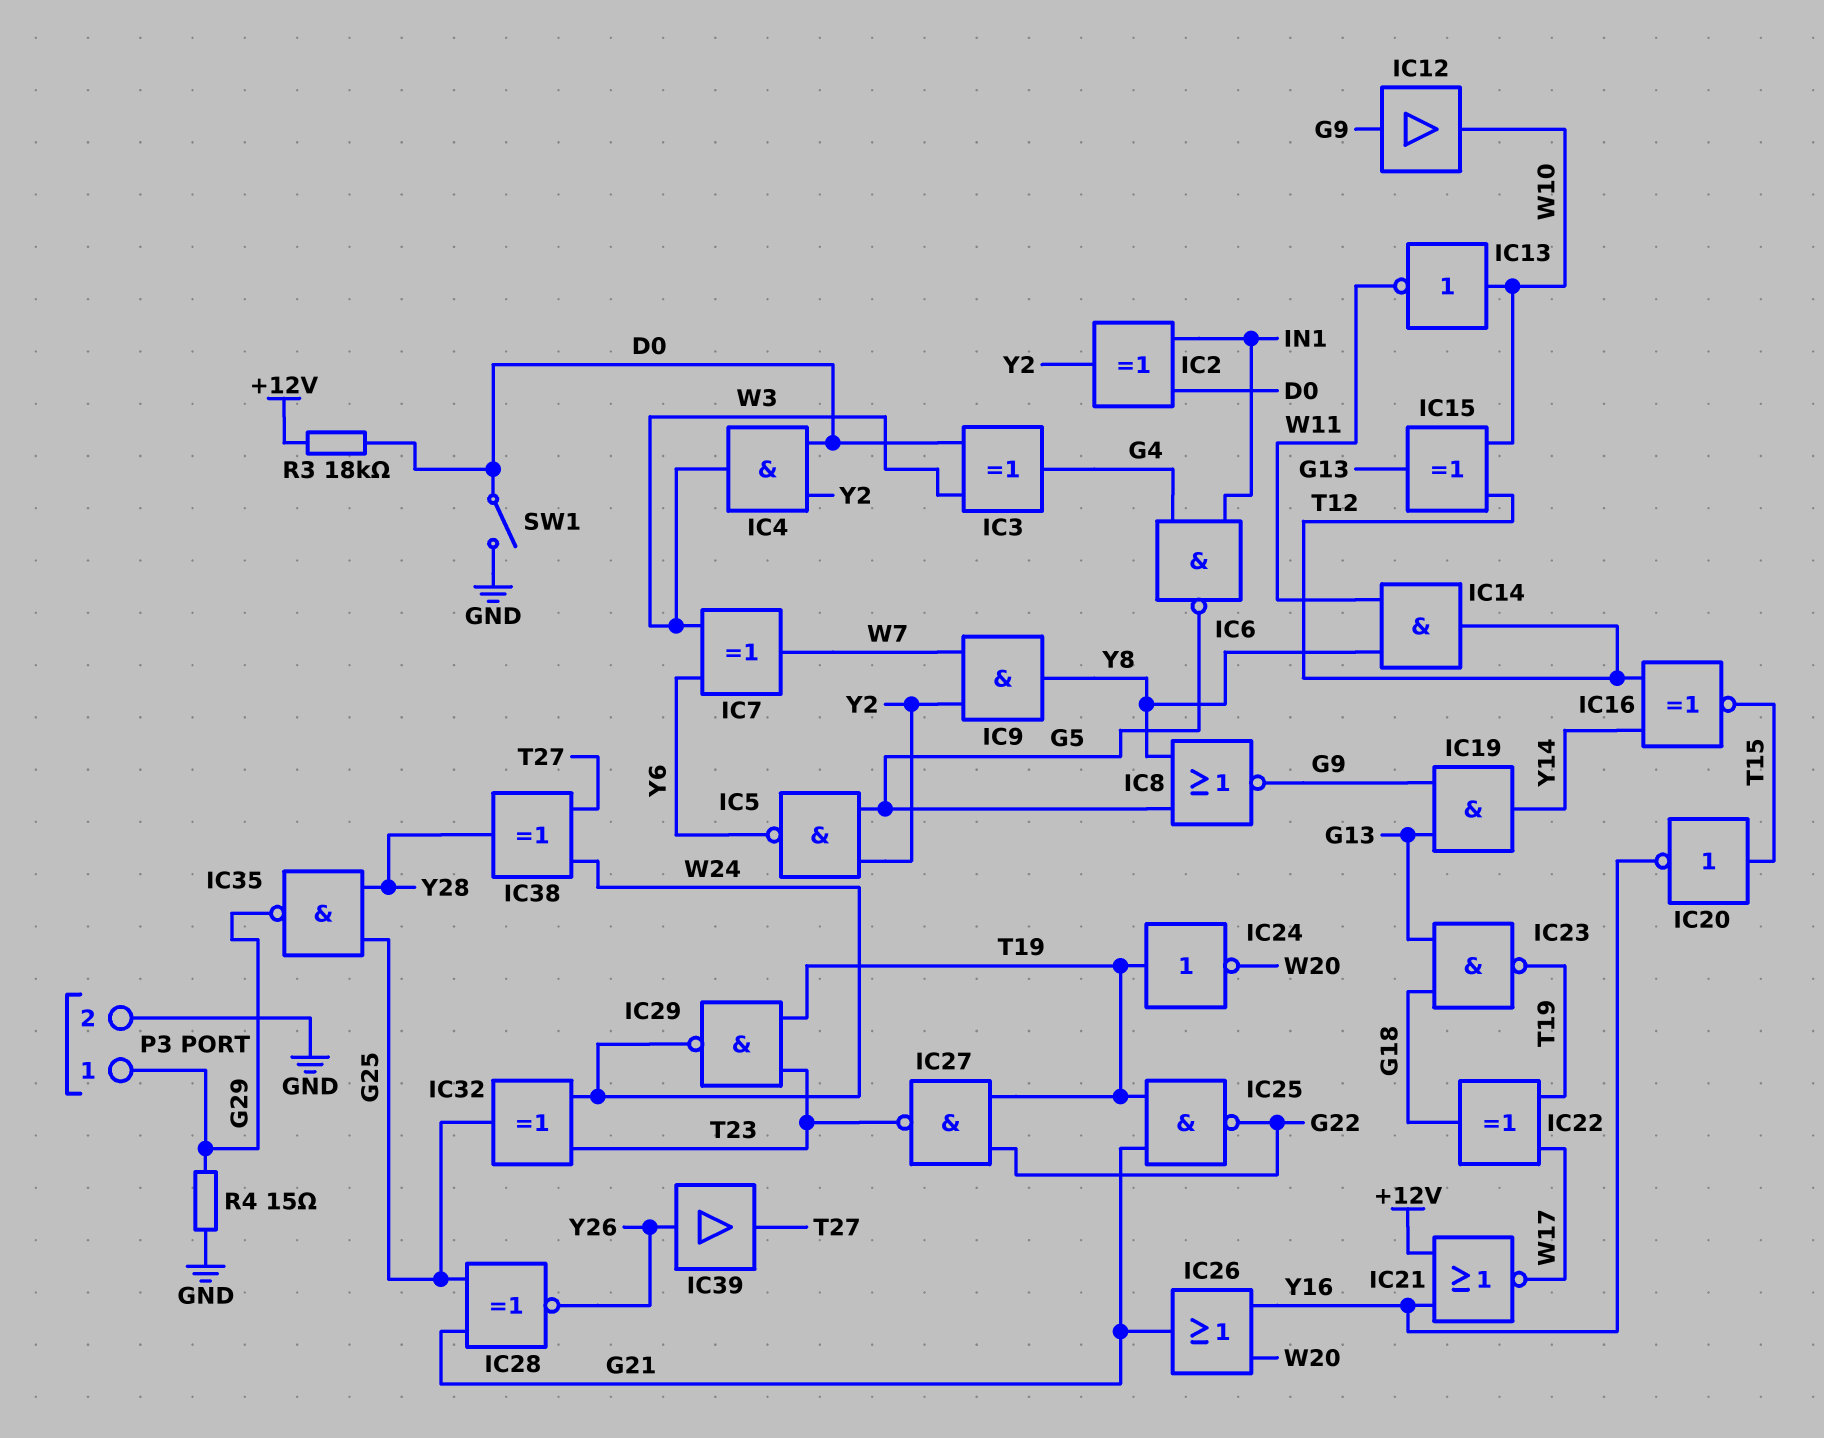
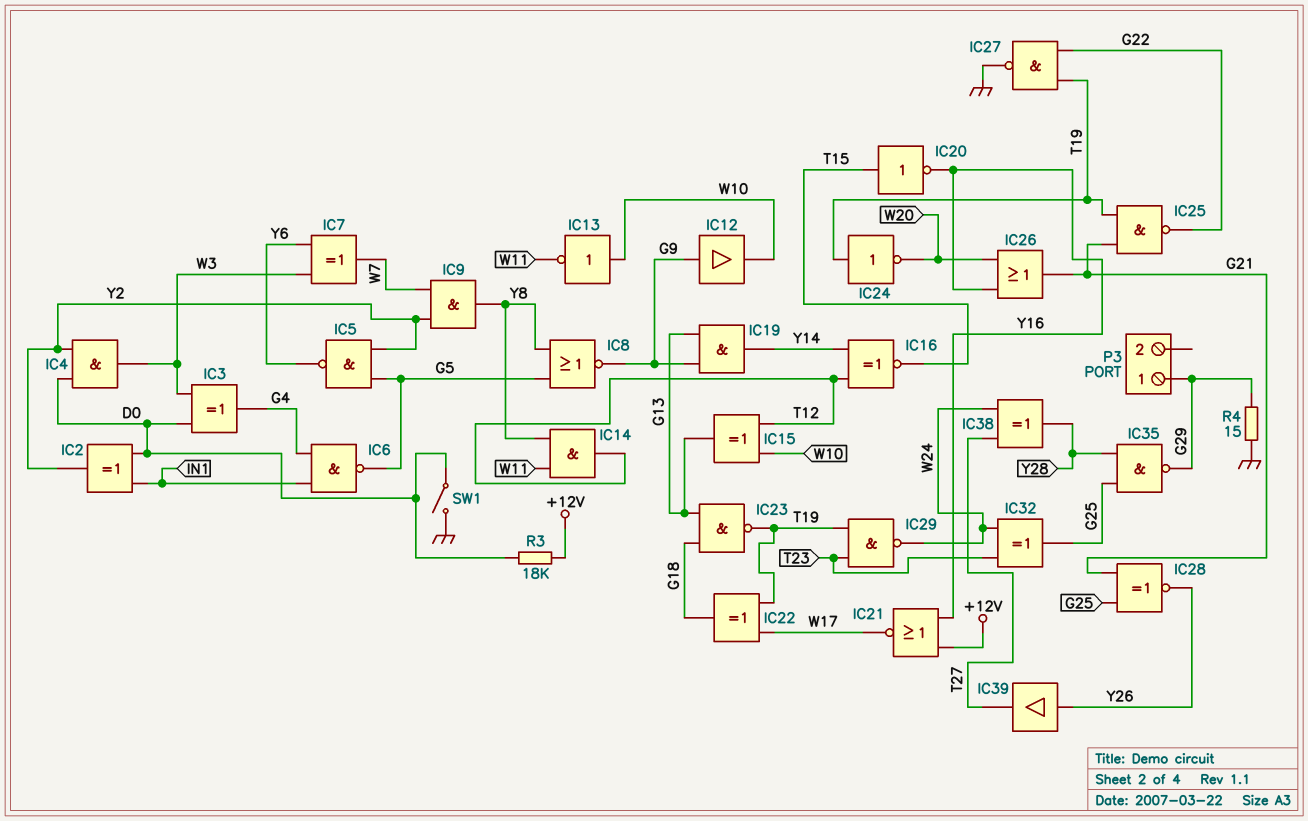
IC27: NAND (in G22, in T19, out T23) -> NAND (in G22, in T19, out GND)
P3 pin 2: GND -> none

